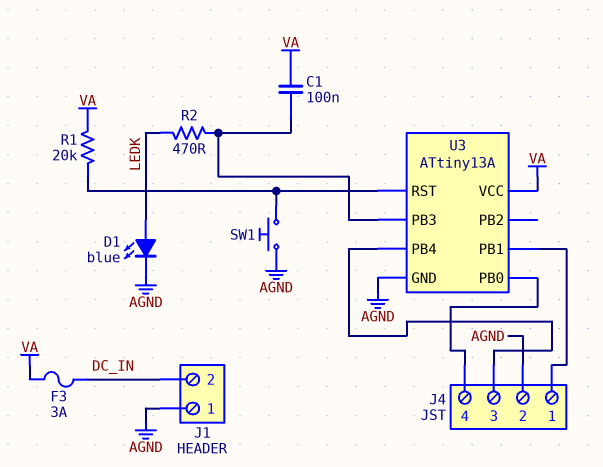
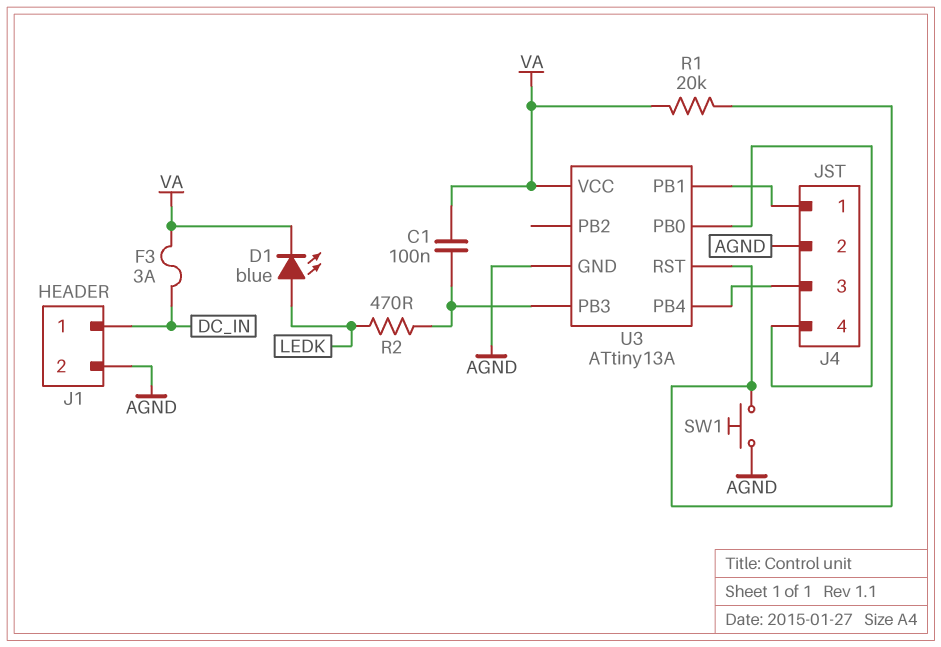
D1: LED blue (A LEDK, K AGND) -> LED blue (A LEDK, K VA)
J1 pin 1: AGND -> DC_IN
J1 pin 2: DC_IN -> AGND

